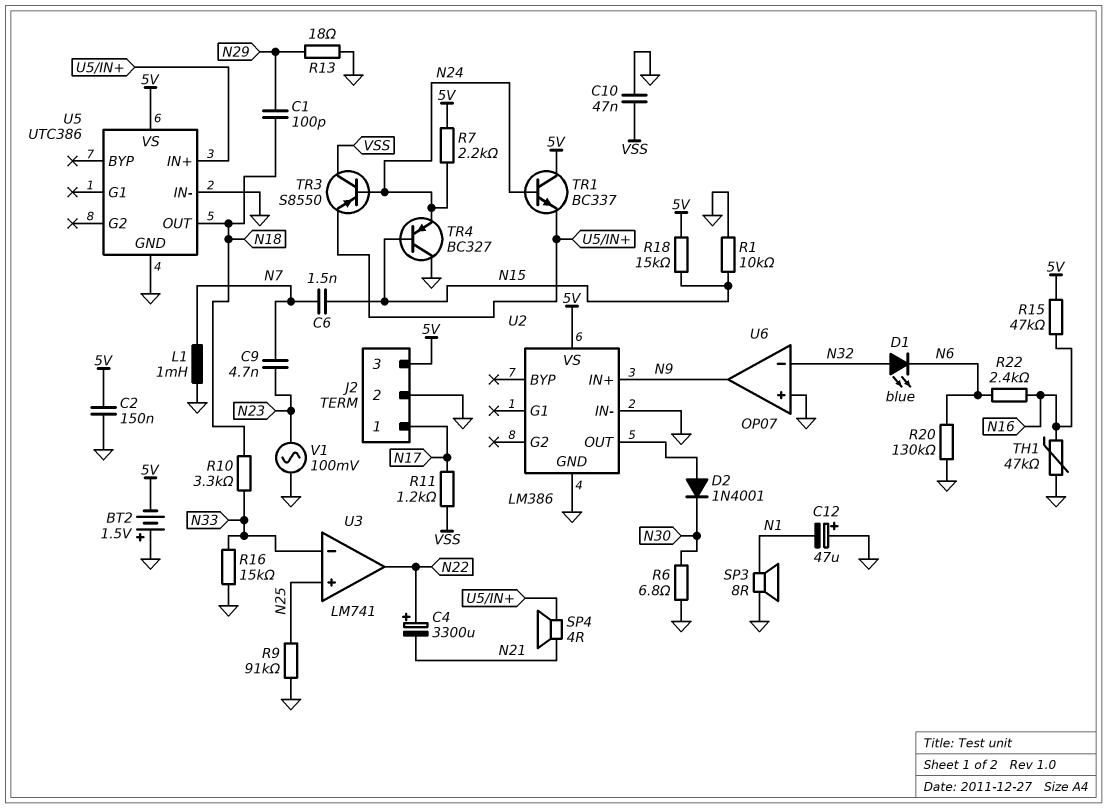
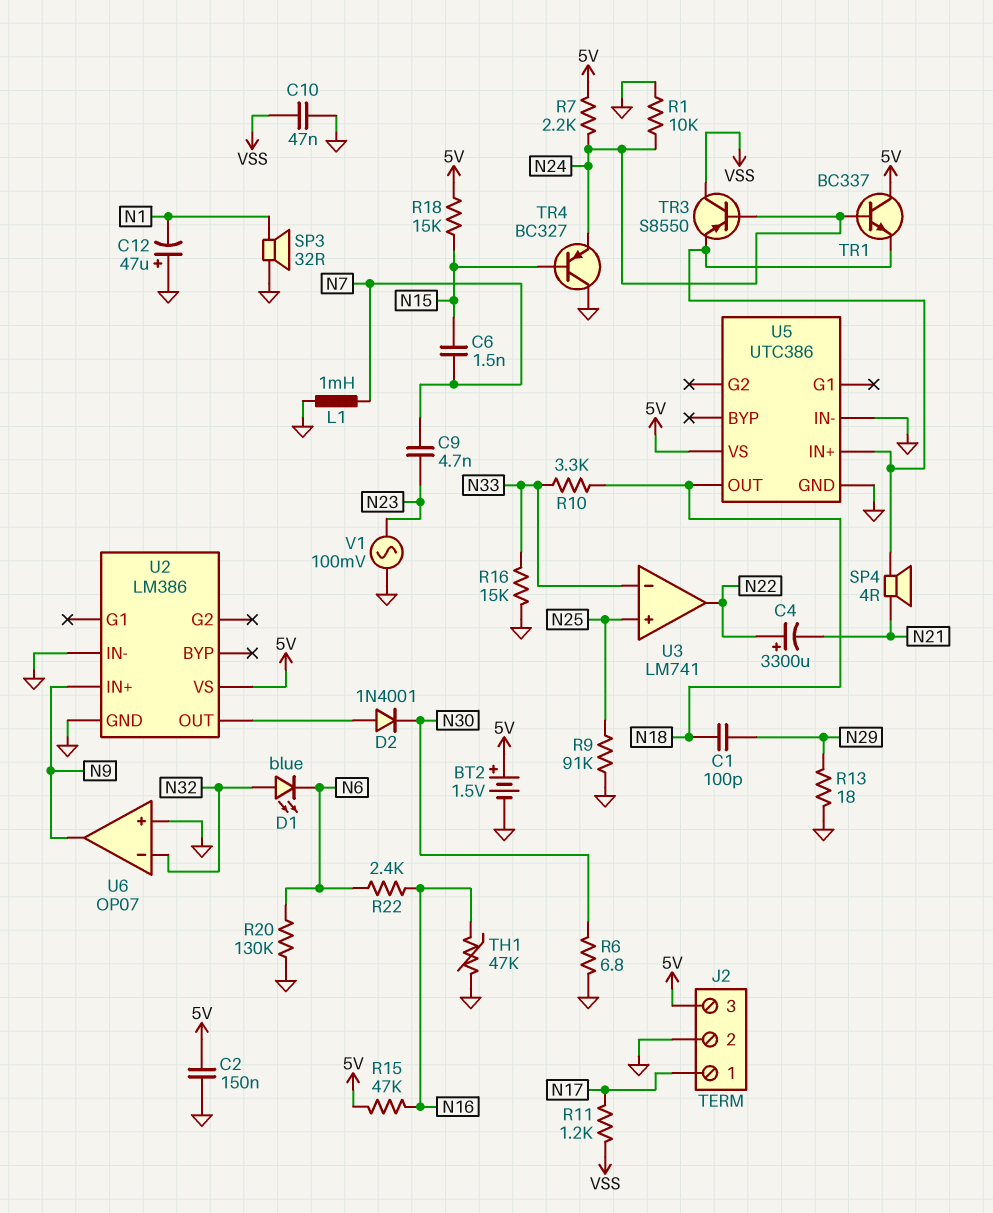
BT2: 1.5V (plus GND, minus 5V) -> 1.5V (plus 5V, minus GND)
R1: 10k (GND, N15) -> 10k (GND, N24)
SP3: speaker 8R (GND, N1) -> speaker 32R (GND, N1)

